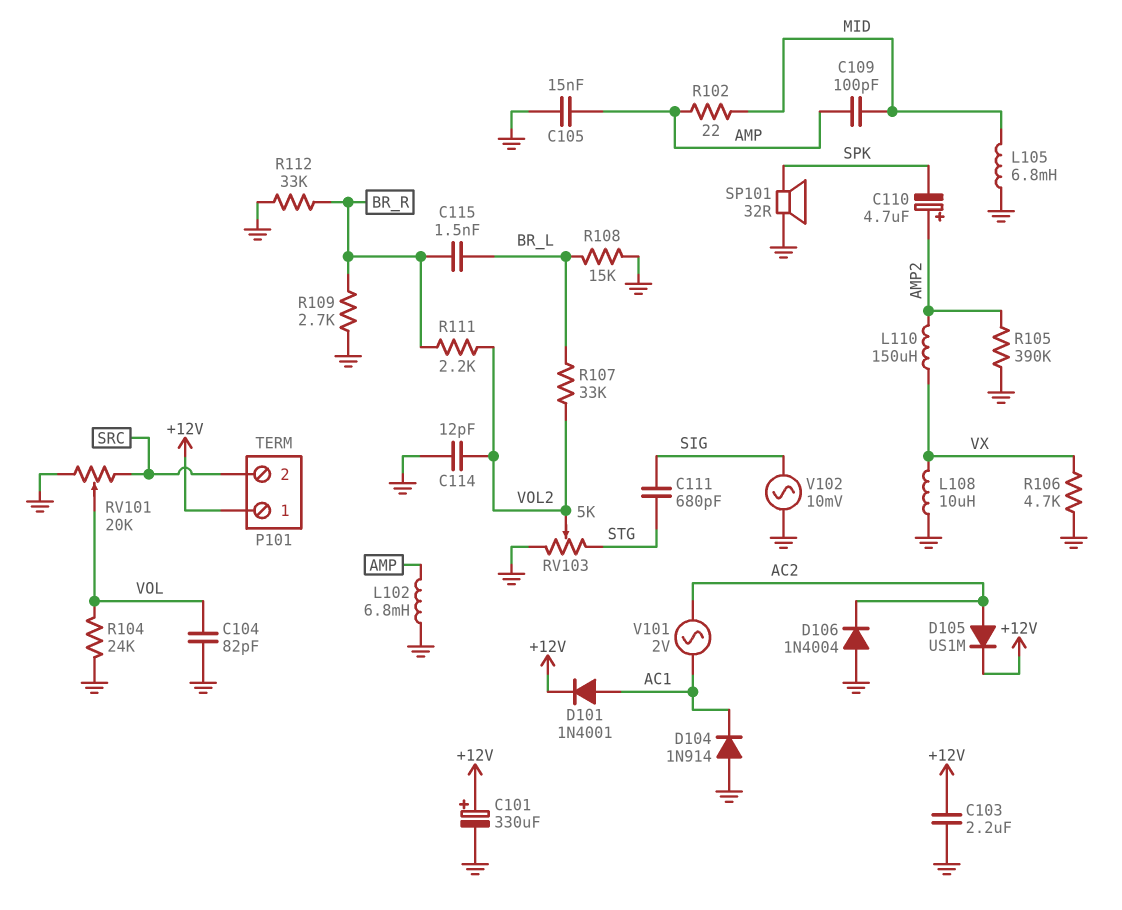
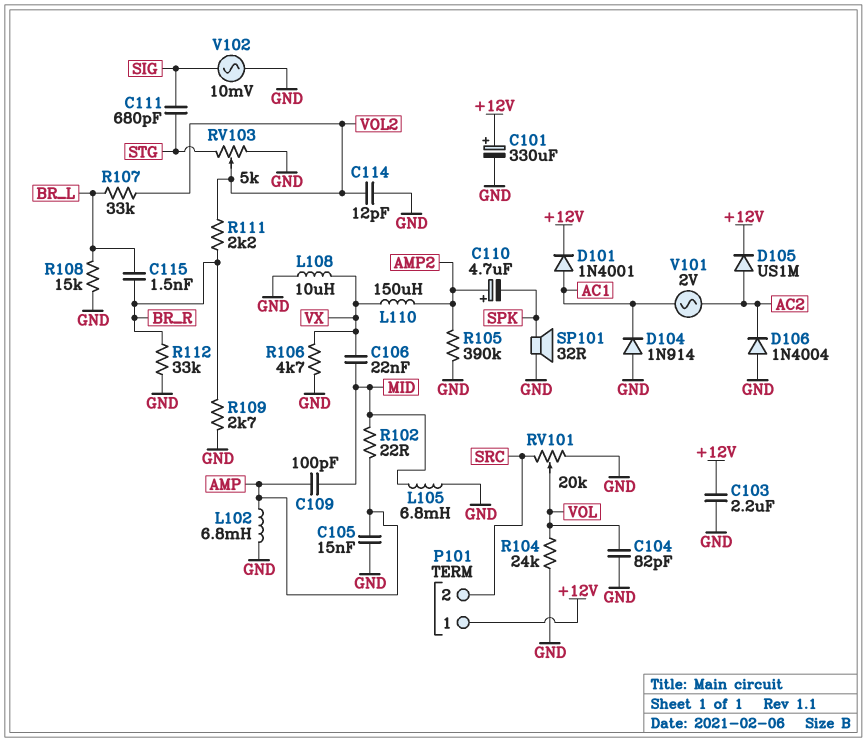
C106: none -> 22nF (MID, VX)

